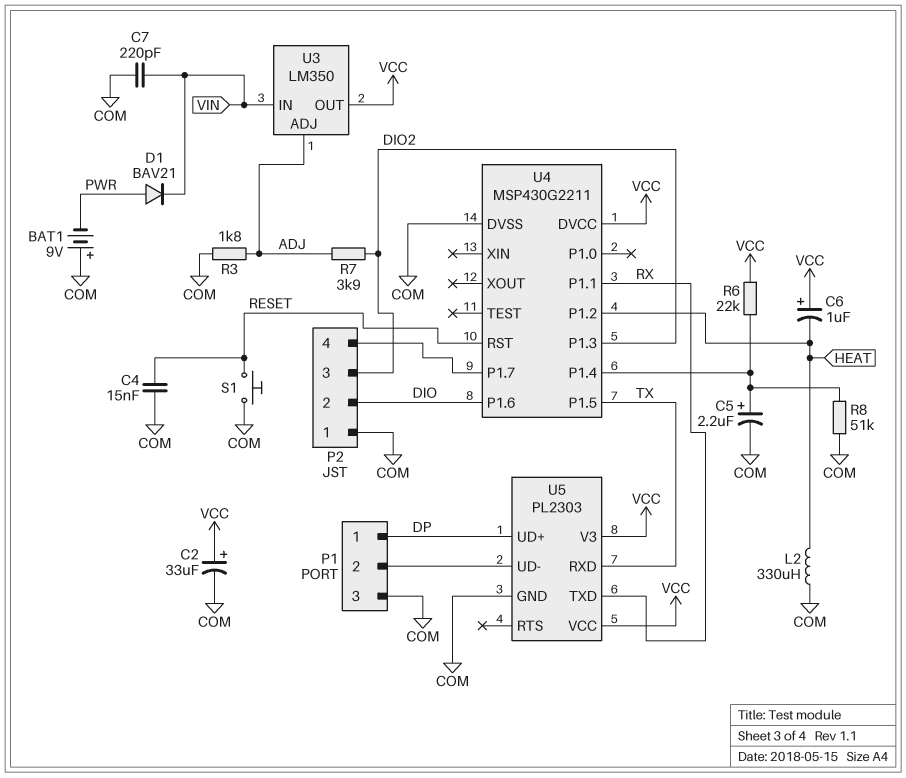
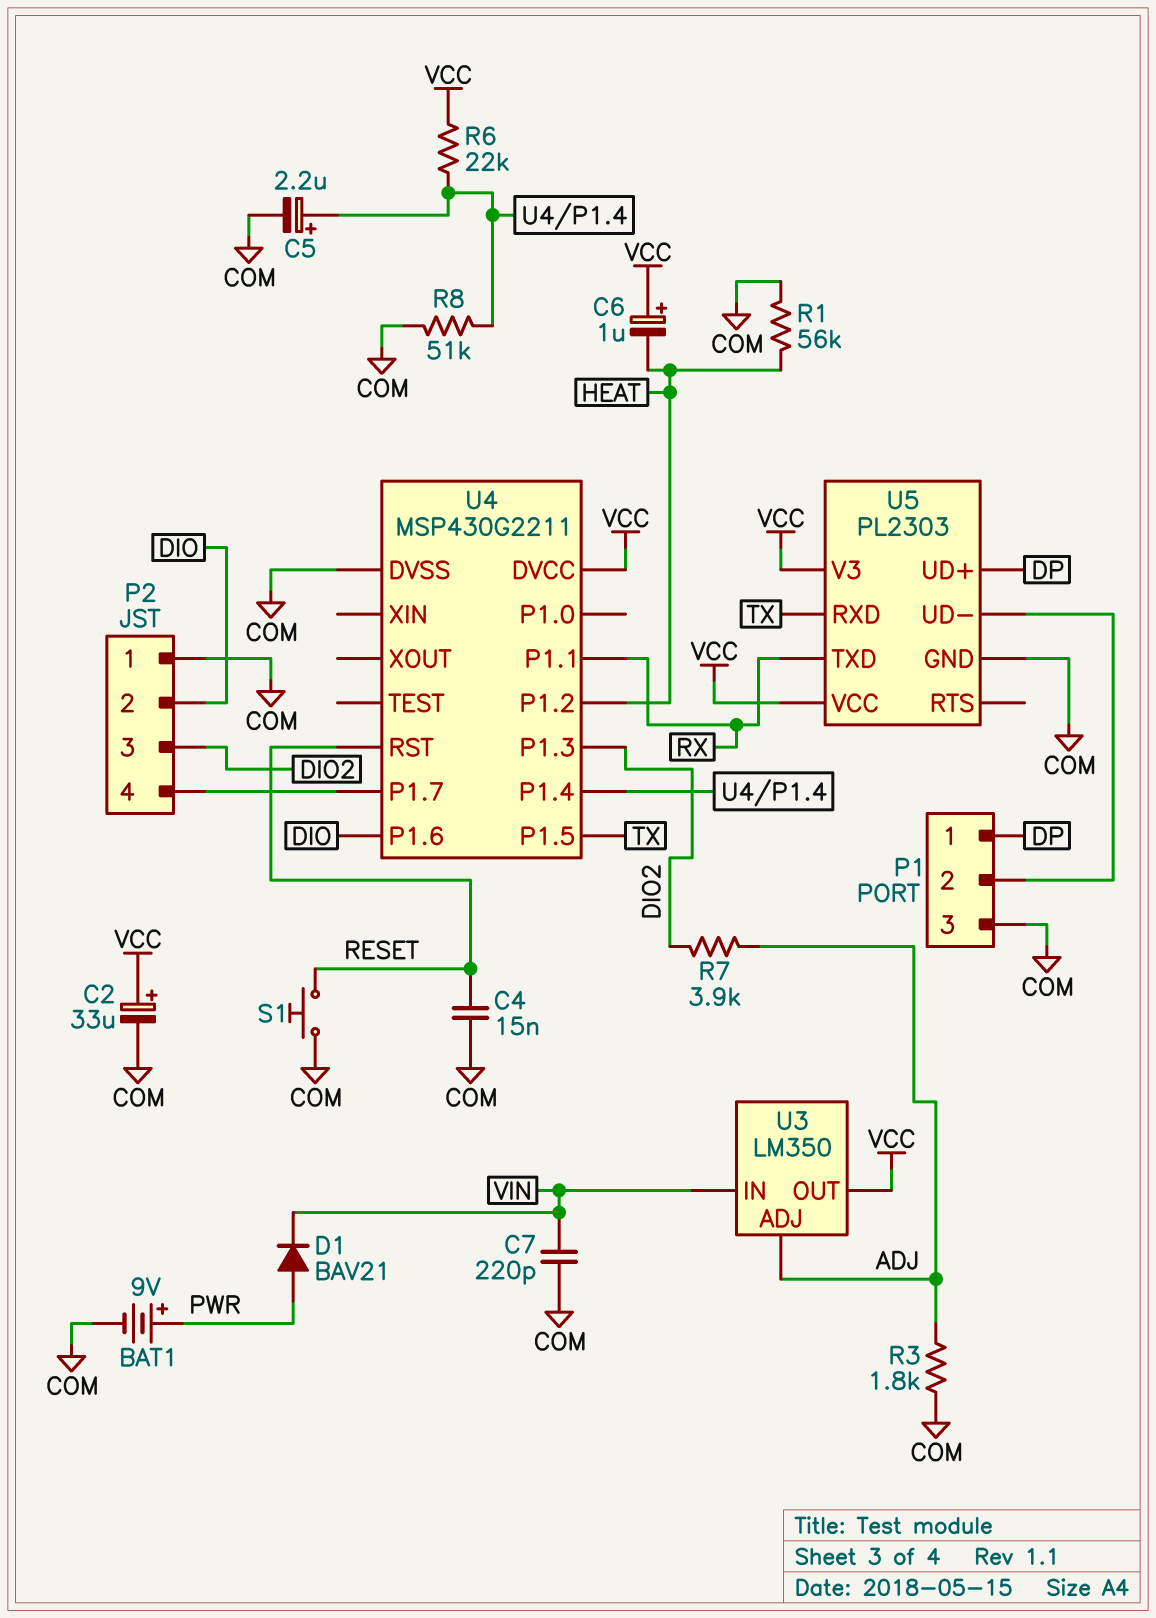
BAT1: 9V (plus COM, minus PWR) -> 9V (plus PWR, minus COM)
L2: 330uH (COM, HEAT) -> none
R1: none -> 56k (COM, HEAT)

